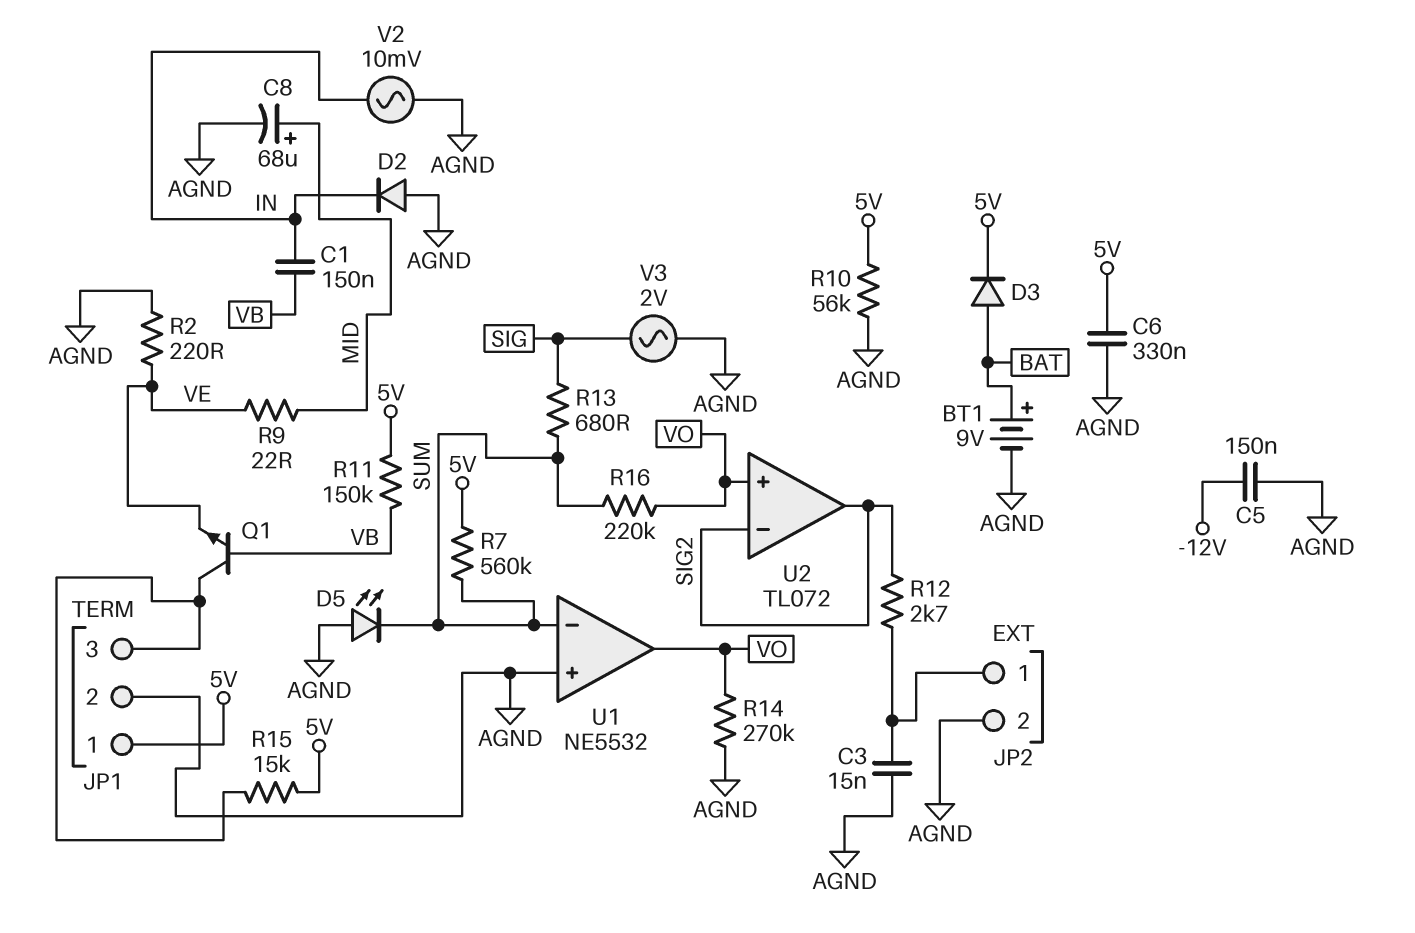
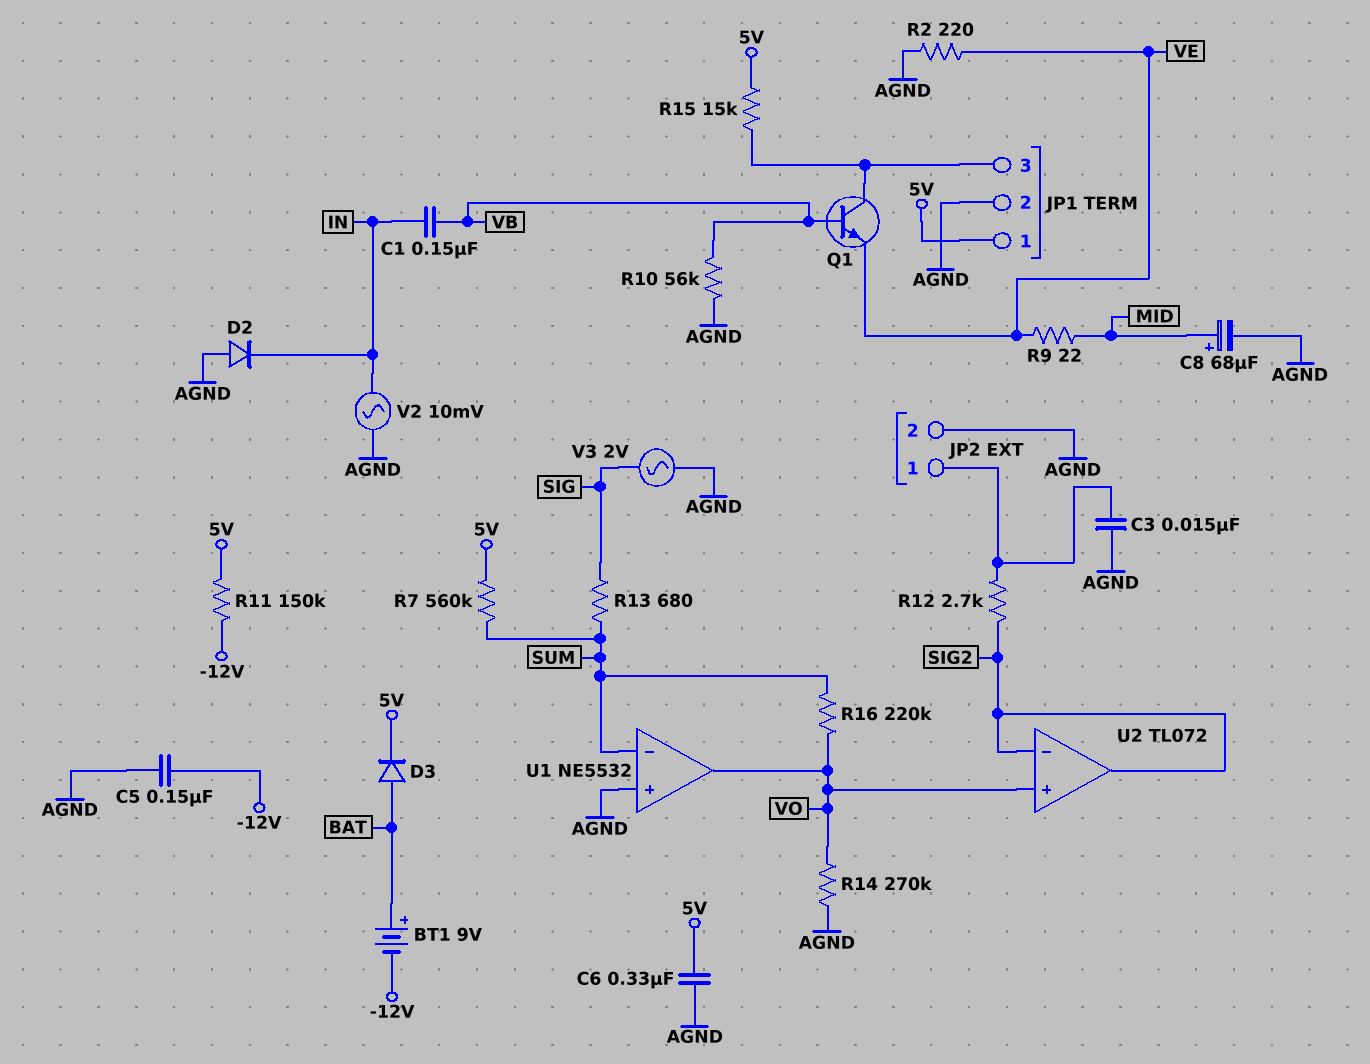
BT1: 9V (plus BAT, minus AGND) -> 9V (plus BAT, minus -12V)
D5: LED (A AGND, K SUM) -> none
R10: 56k (5V, AGND) -> 56k (AGND, VB)
R11: 150k (5V, VB) -> 150k (-12V, 5V)

